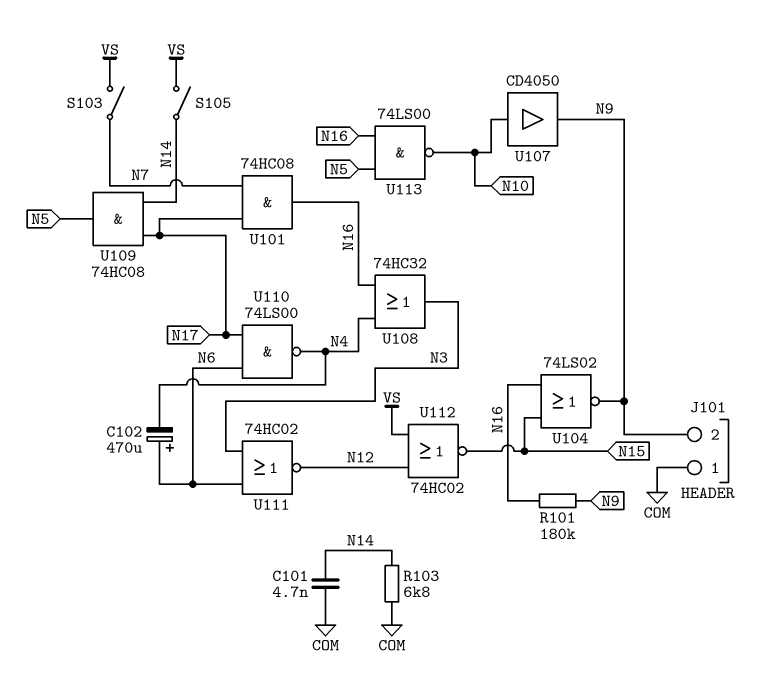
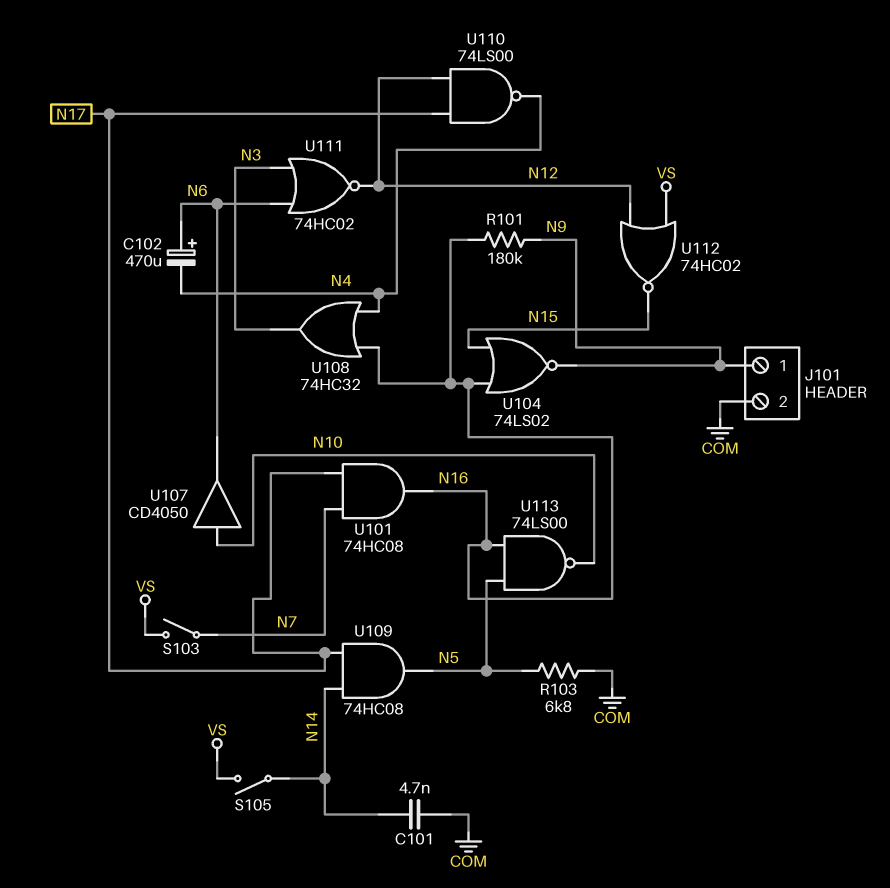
J101 pin 1: COM -> N9
J101 pin 2: N9 -> COM
R103: 6.8k (COM, N14) -> 6.8k (COM, N5)
U107: buffer CD4050 (in N10, out N9) -> buffer CD4050 (in N10, out N6)
U110: NAND 74LS00 (in N6, in N17, out N4) -> NAND 74LS00 (in N12, in N17, out N4)

